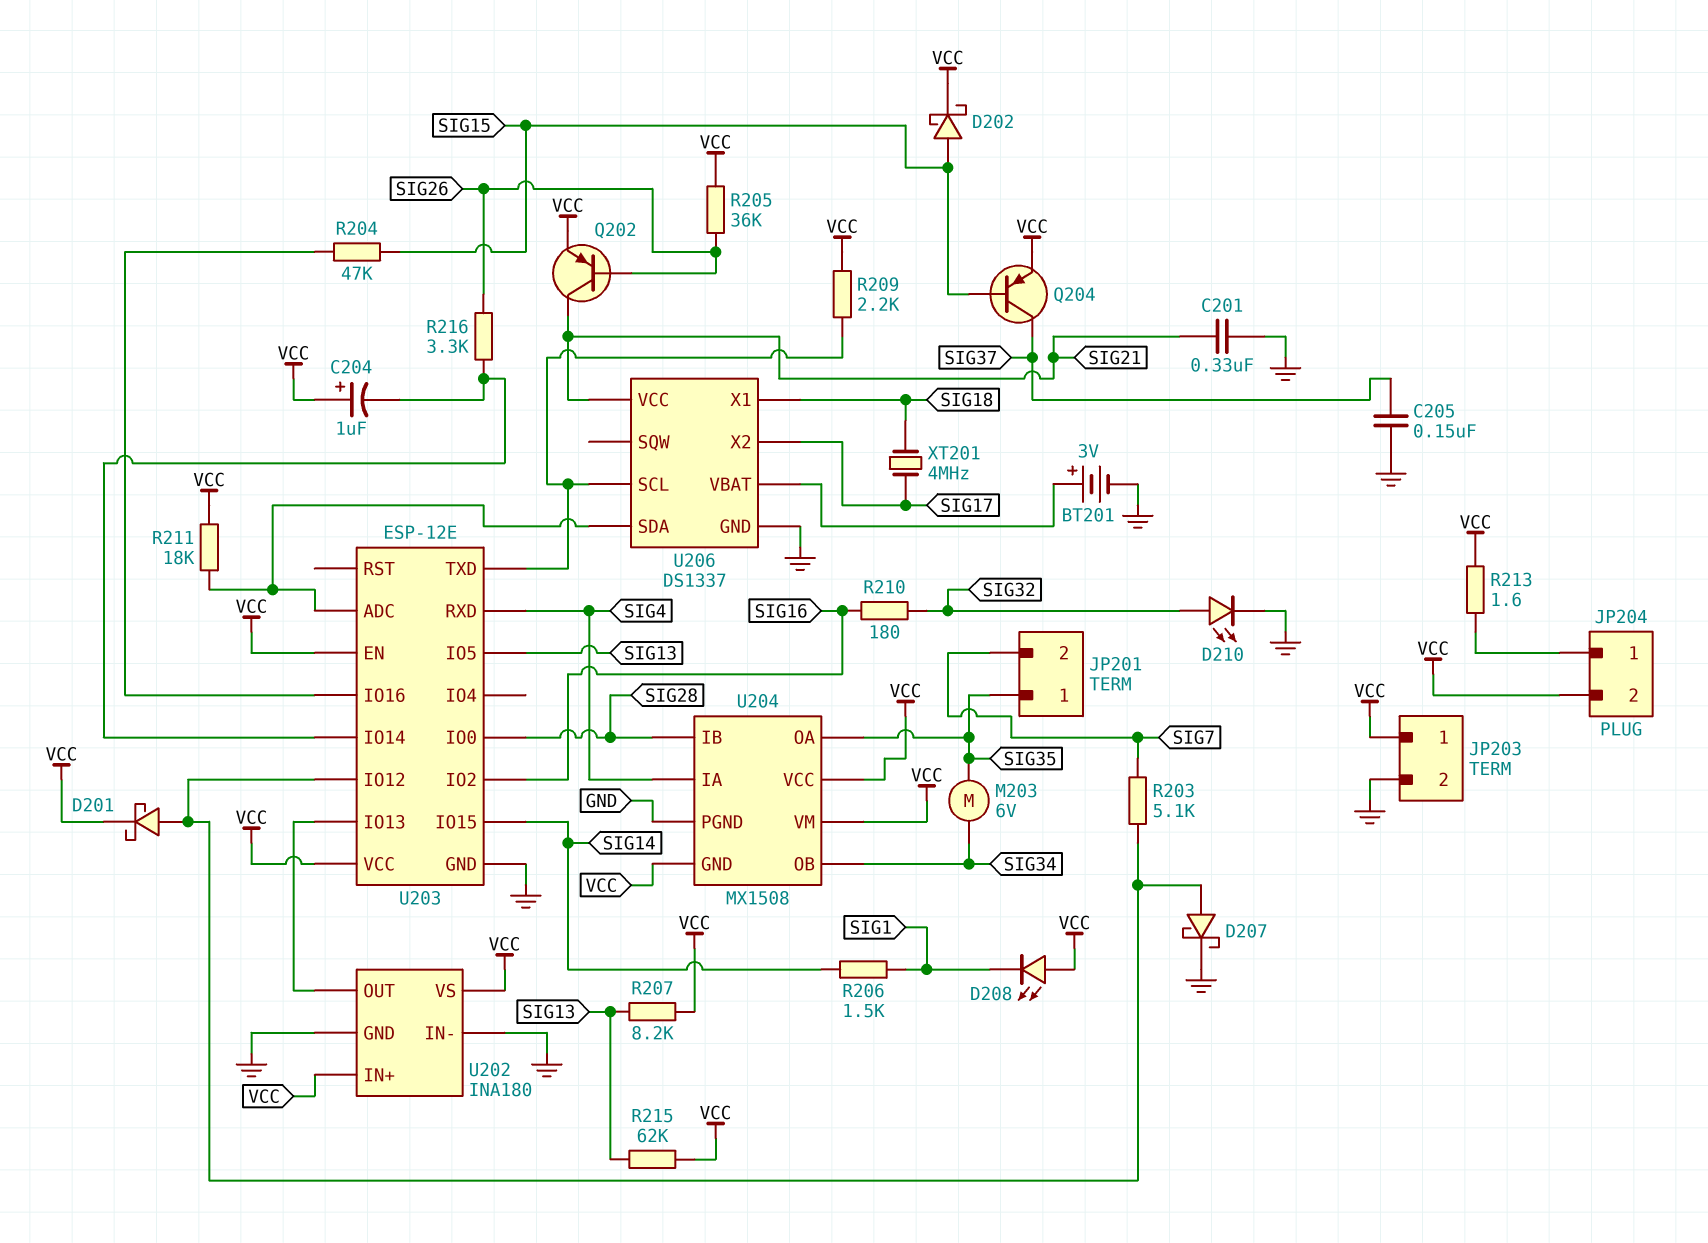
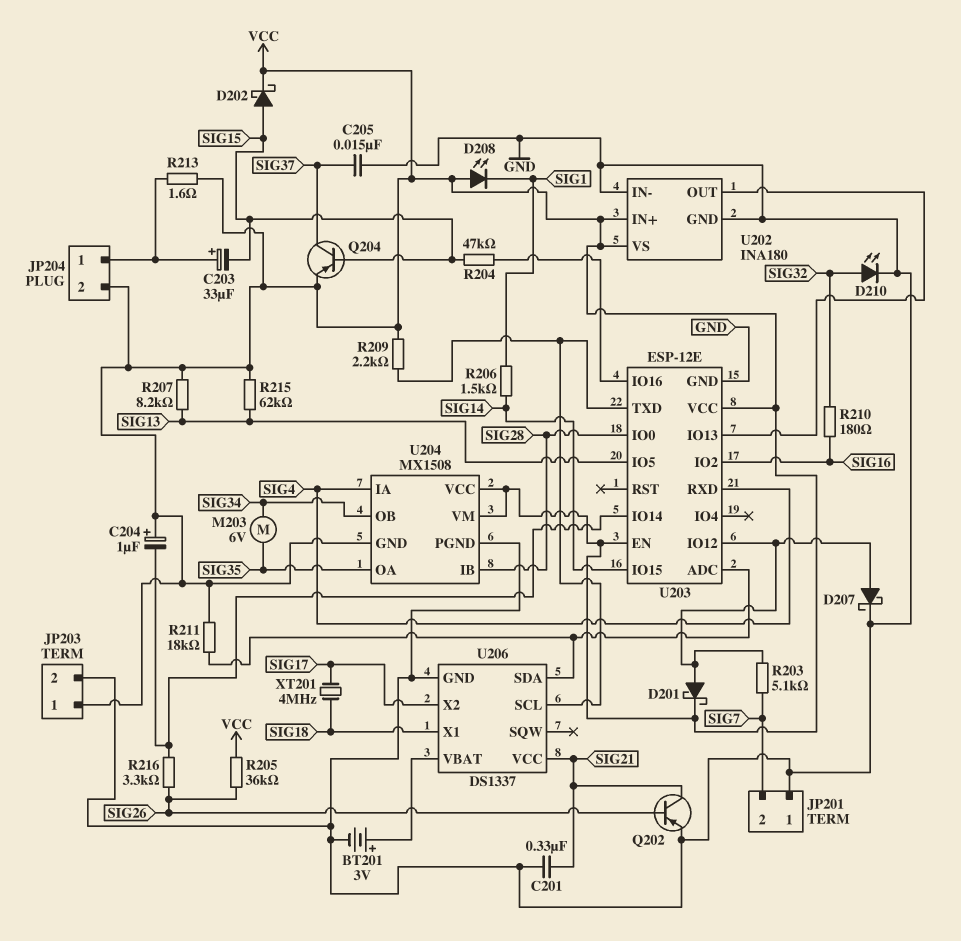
C203: none -> 33uF (plus JP204/1, minus SIG15)
C205: 150nF (GND, SIG37) -> 15nF (GND, SIG37)
JP201 pin 1: SIG35 -> GND
Q202: PNP (B SIG26, C SIG21, E VCC) -> PNP (B SIG26, C SIG21, E GND)

